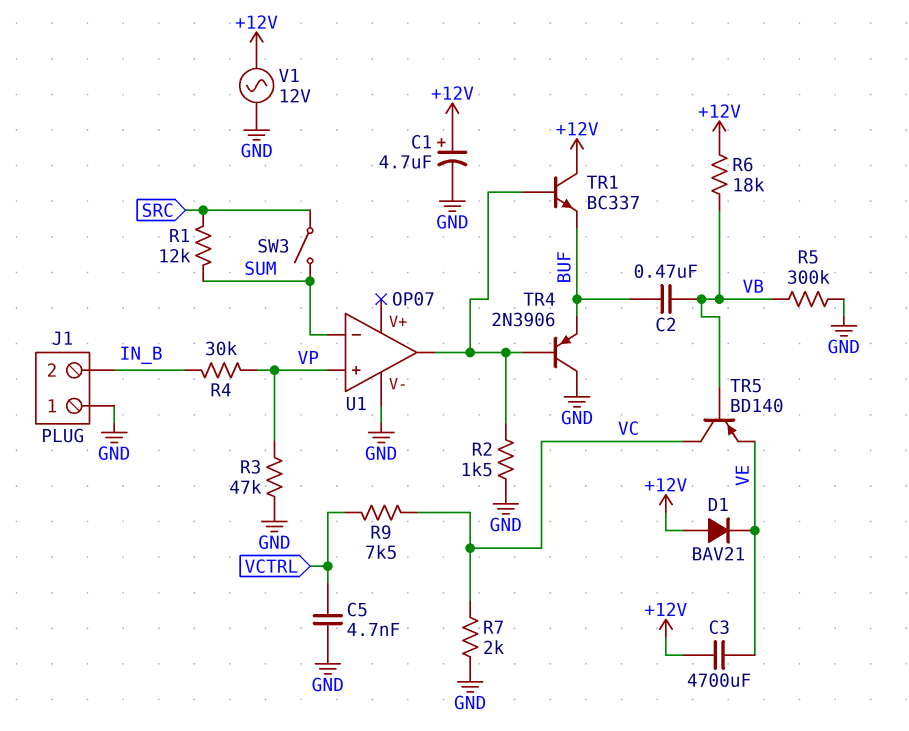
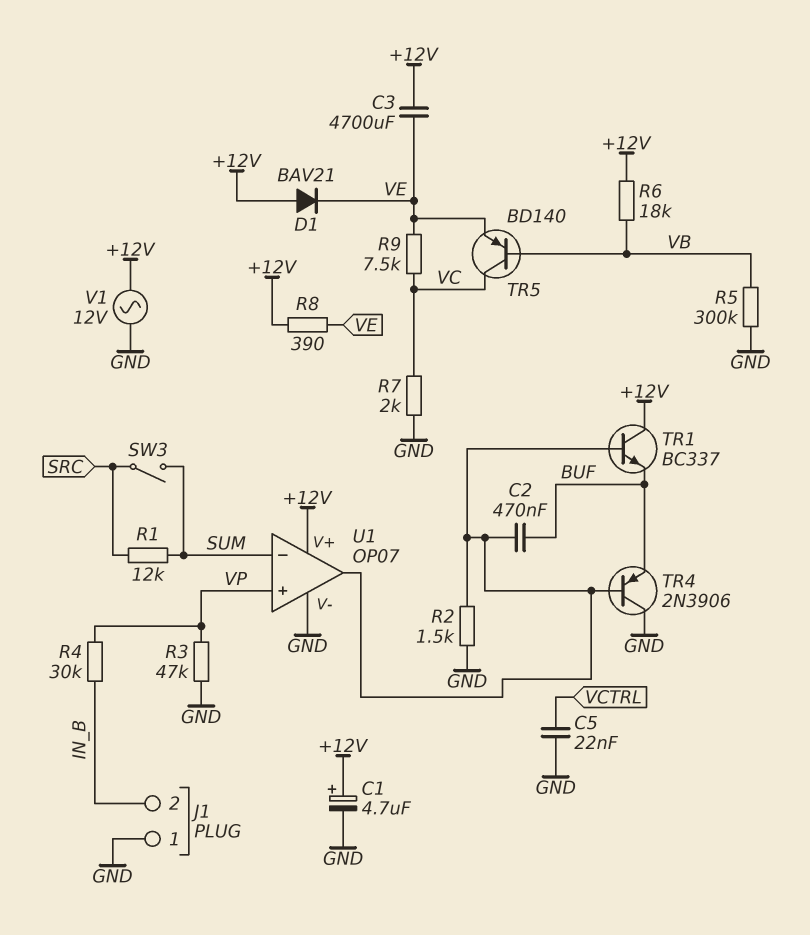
C2: 470nF (BUF, VB) -> 470nF (BUF, U1/out)
C5: 4.7nF (GND, VCTRL) -> 22nF (GND, VCTRL)
R8: none -> 390 (+12V, VE)
R9: 7.5k (VC, VCTRL) -> 7.5k (VC, VE)
U1 pin V+: none -> +12V

